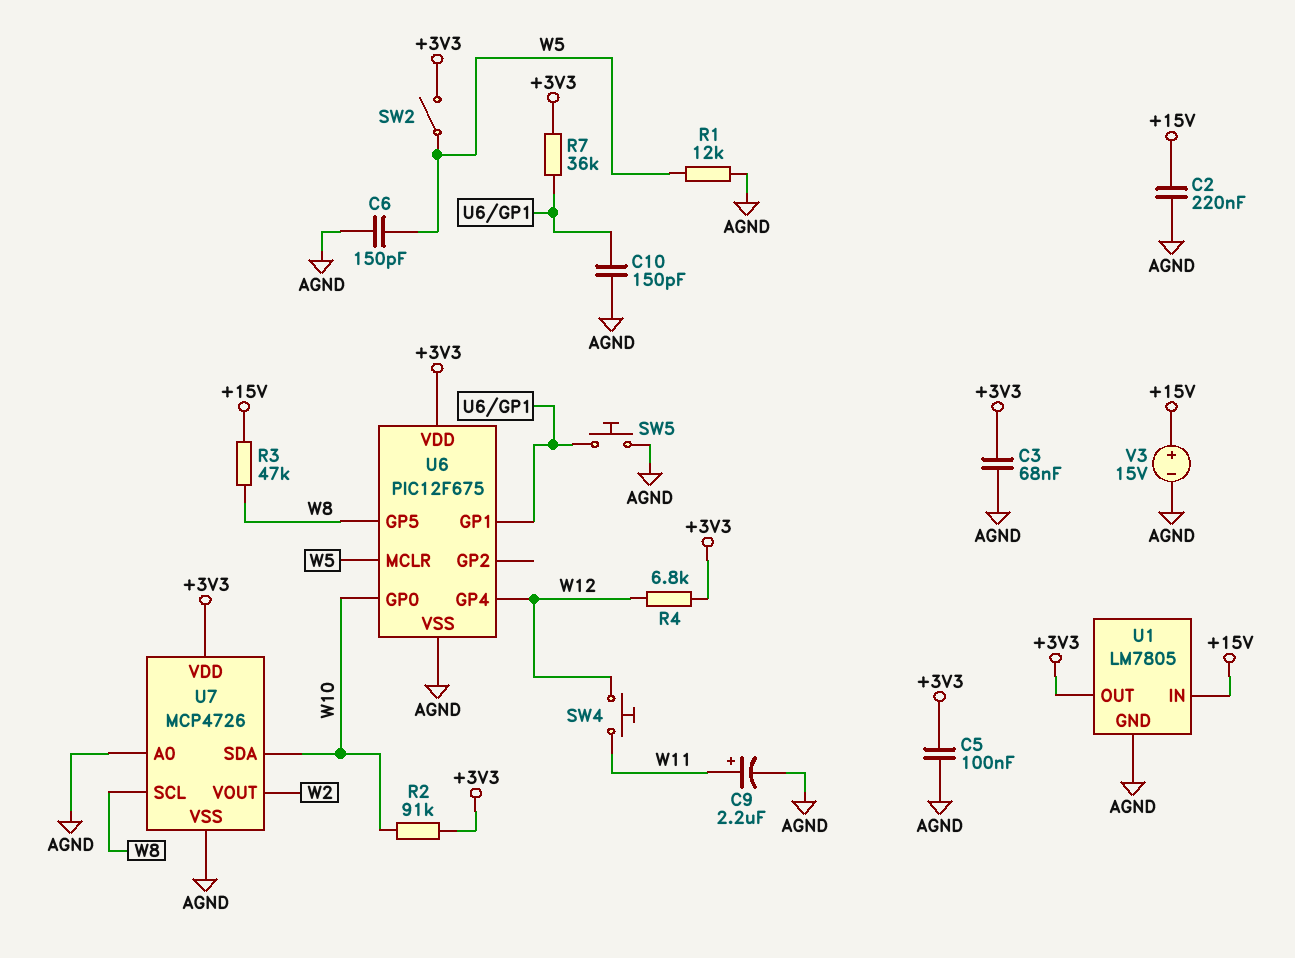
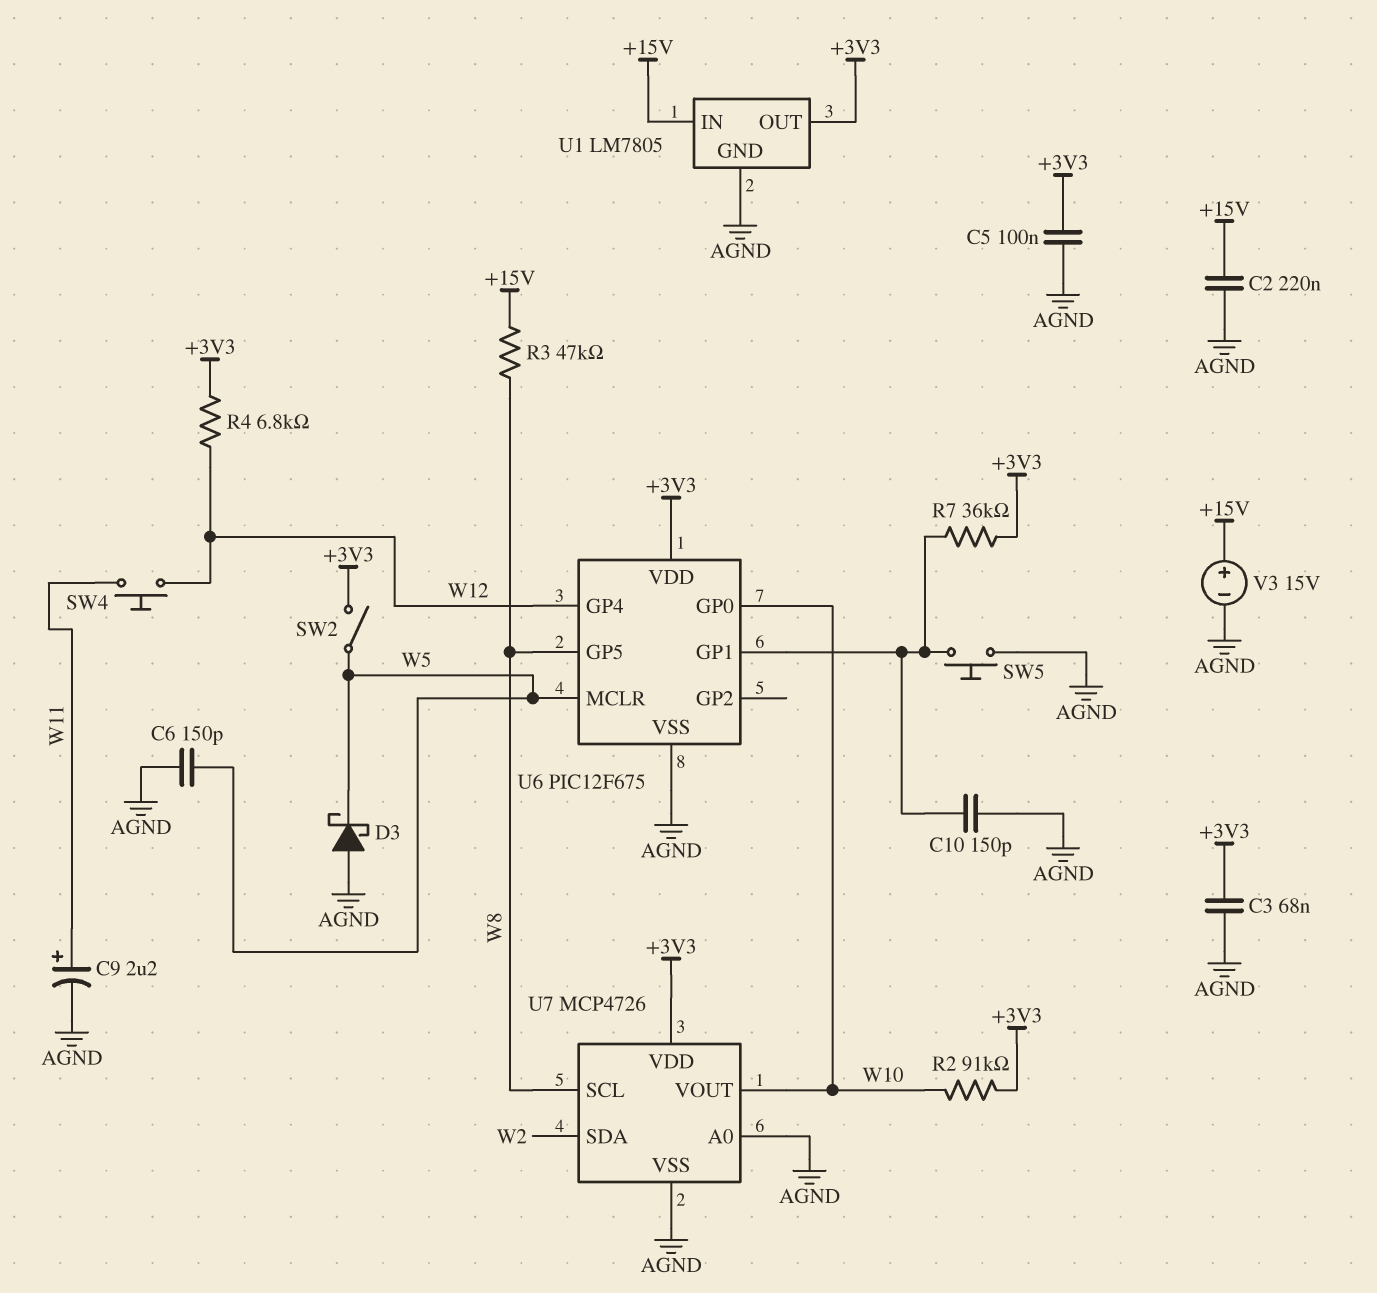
D3: none -> schottky (A AGND, K W5)
R1: 12k (AGND, W5) -> none
U7 pin SDA: W10 -> W2
U7 pin VOUT: W2 -> W10

